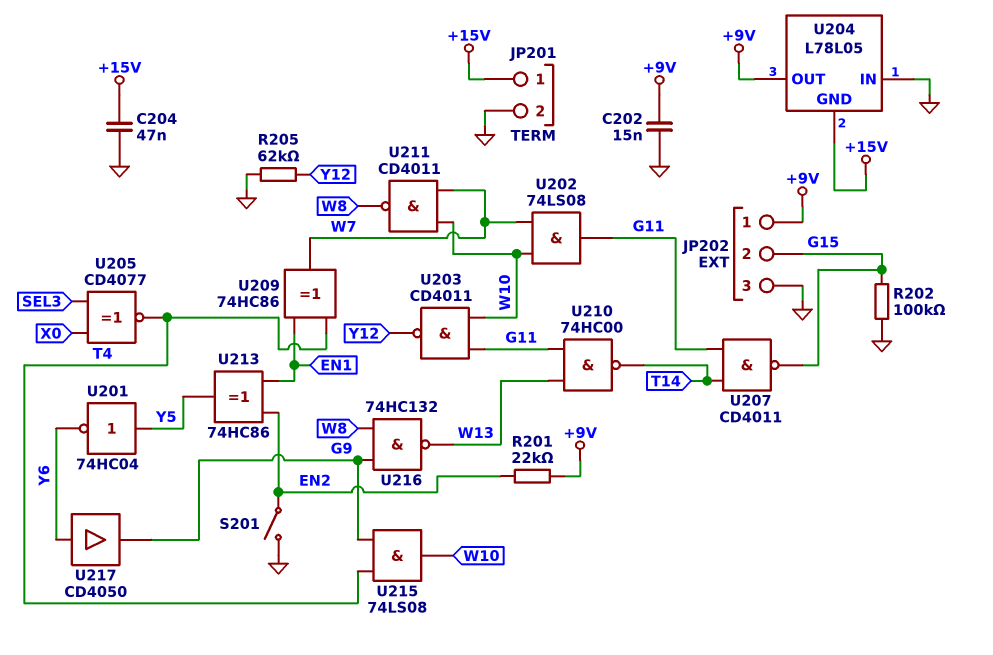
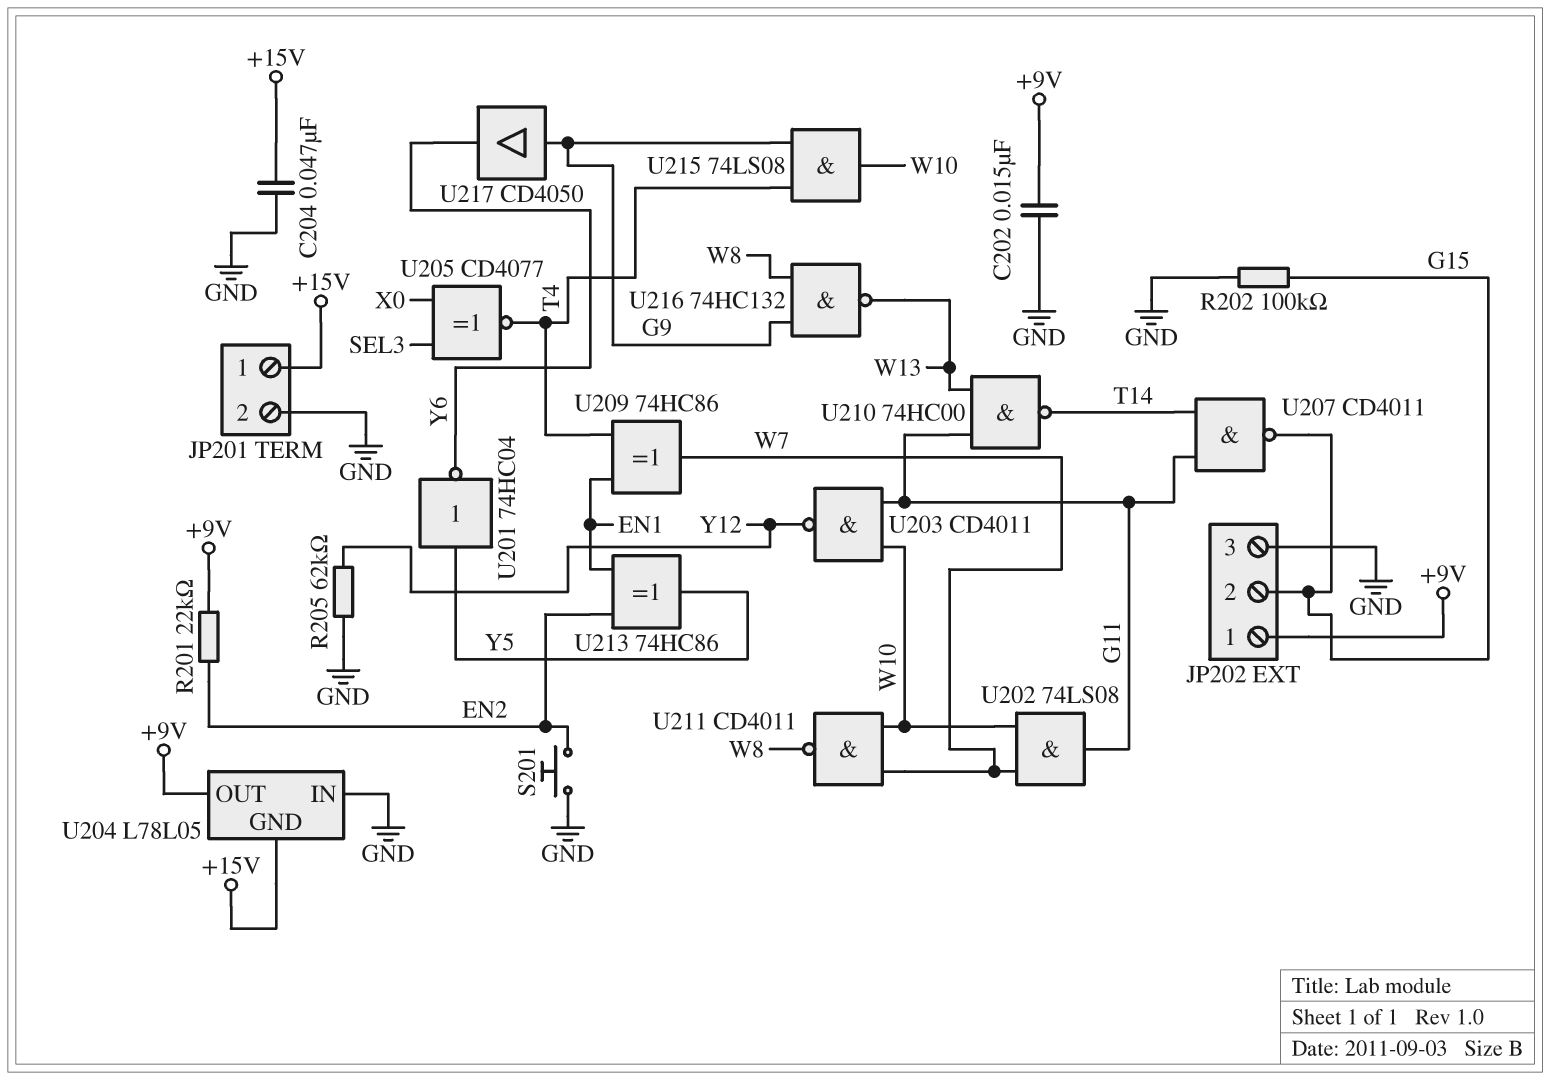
S201: switch (EN2, GND) -> button (EN2, GND)
U217: buffer CD4050 (in Y6, out G9) -> buffer CD4050 (in G9, out Y6)

